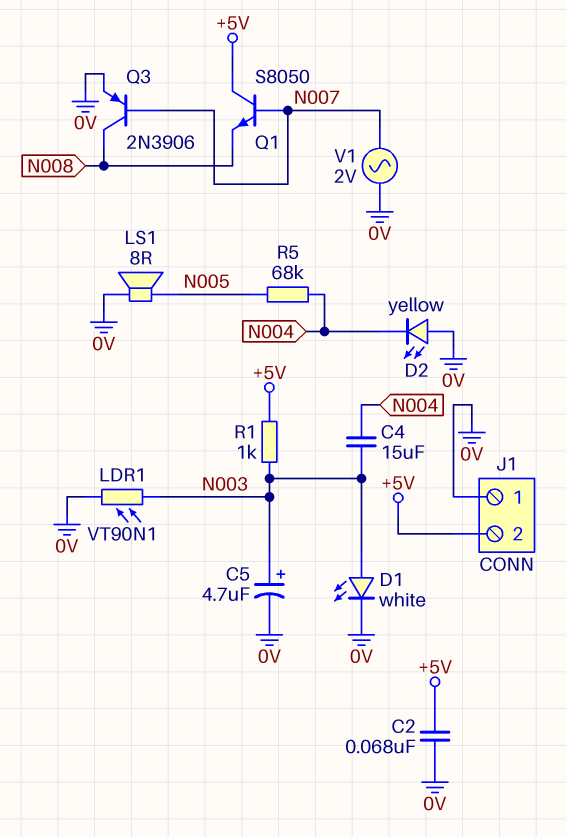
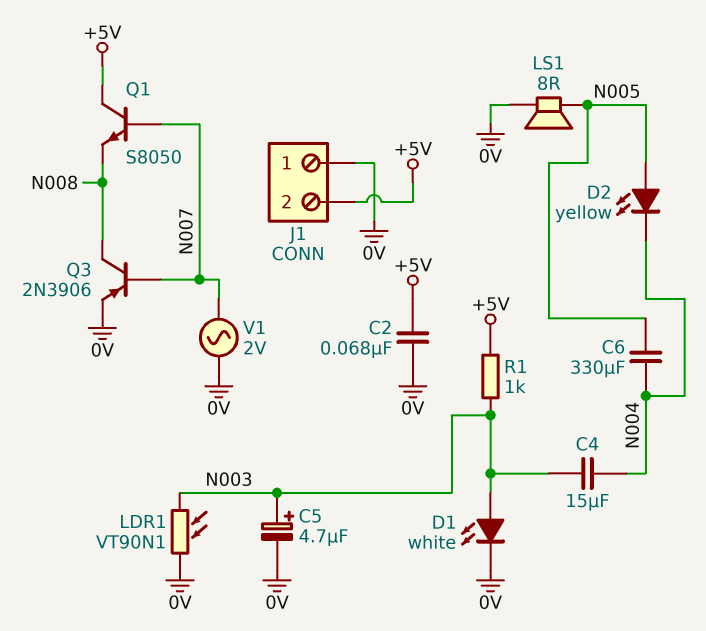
C6: none -> 330uF (N004, N005)
D2: LED yellow (A 0V, K N004) -> LED yellow (A N005, K N004)
R5: 68k (N004, N005) -> none

